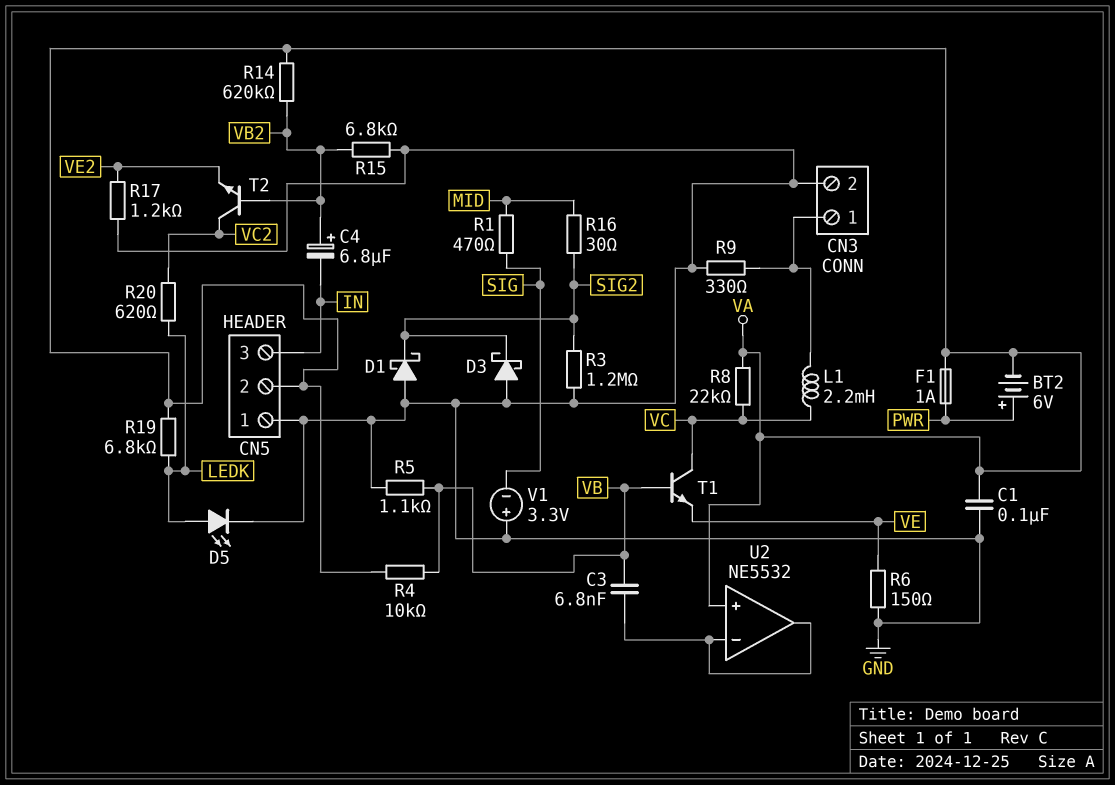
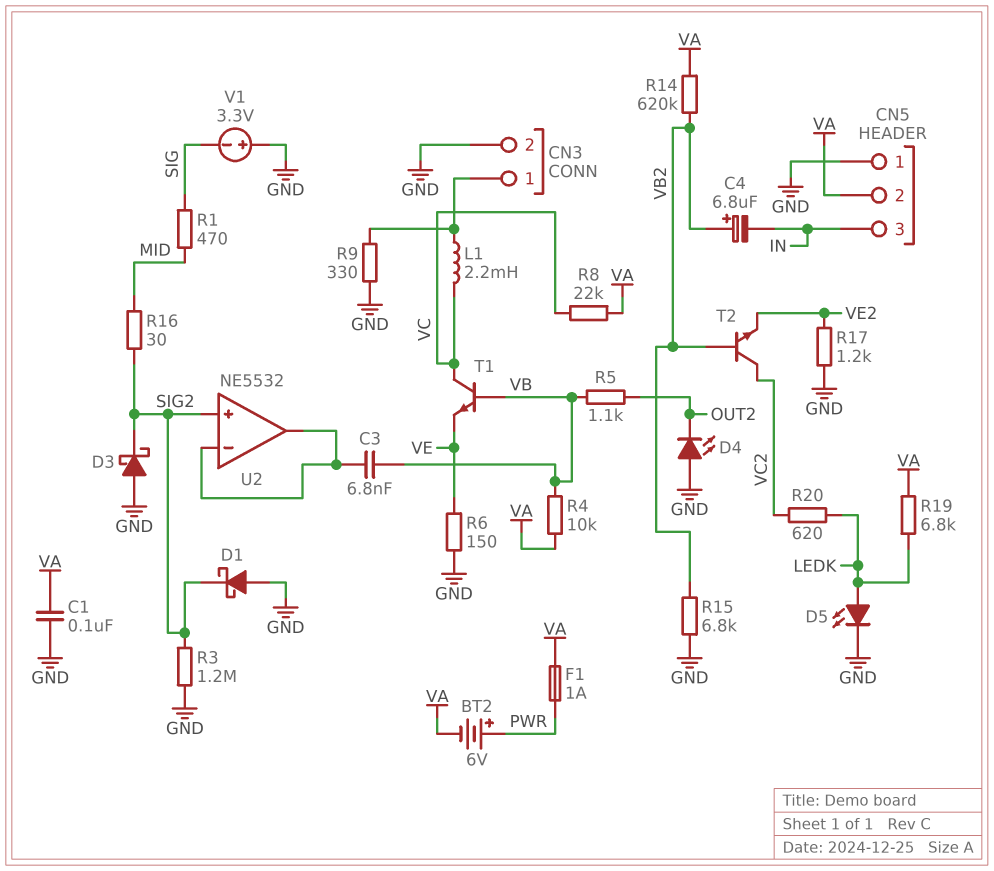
D4: none -> LED (A GND, K OUT2)
R5: 1.1k (GND, VB) -> 1.1k (OUT2, VB)
U2 pin in+: VA -> SIG2

